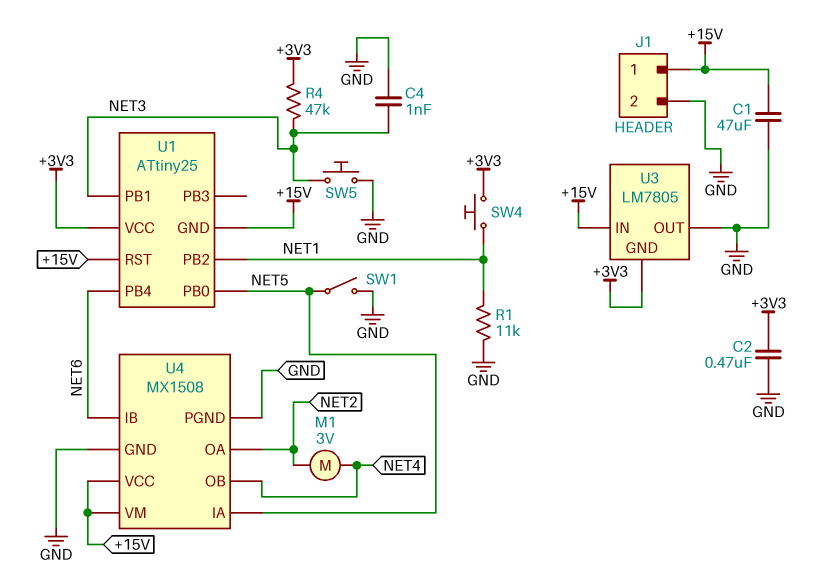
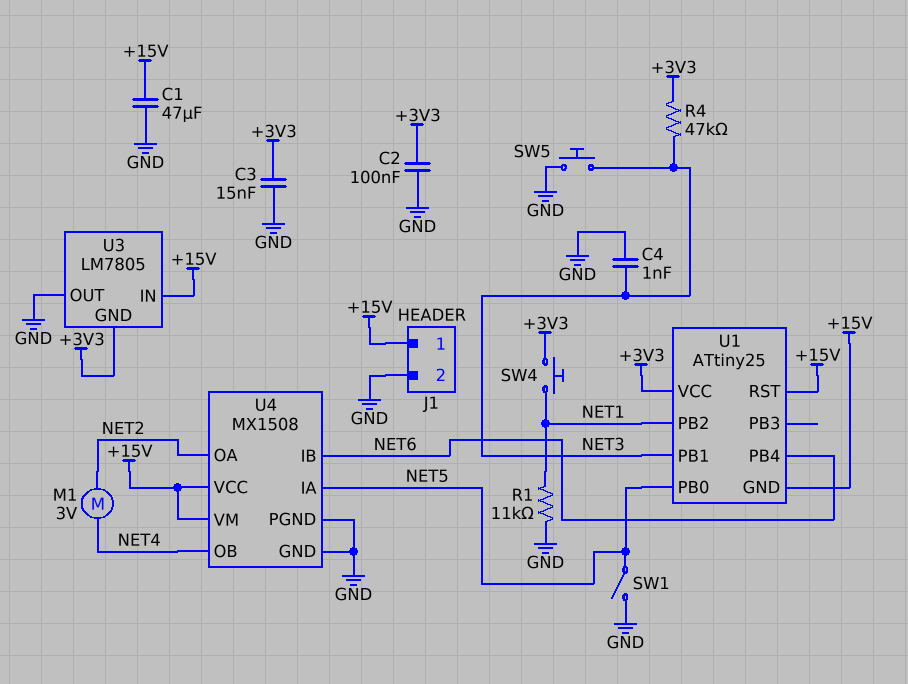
C2: 470nF (+3V3, GND) -> 100nF (+3V3, GND)
C3: none -> 15nF (+3V3, GND)

